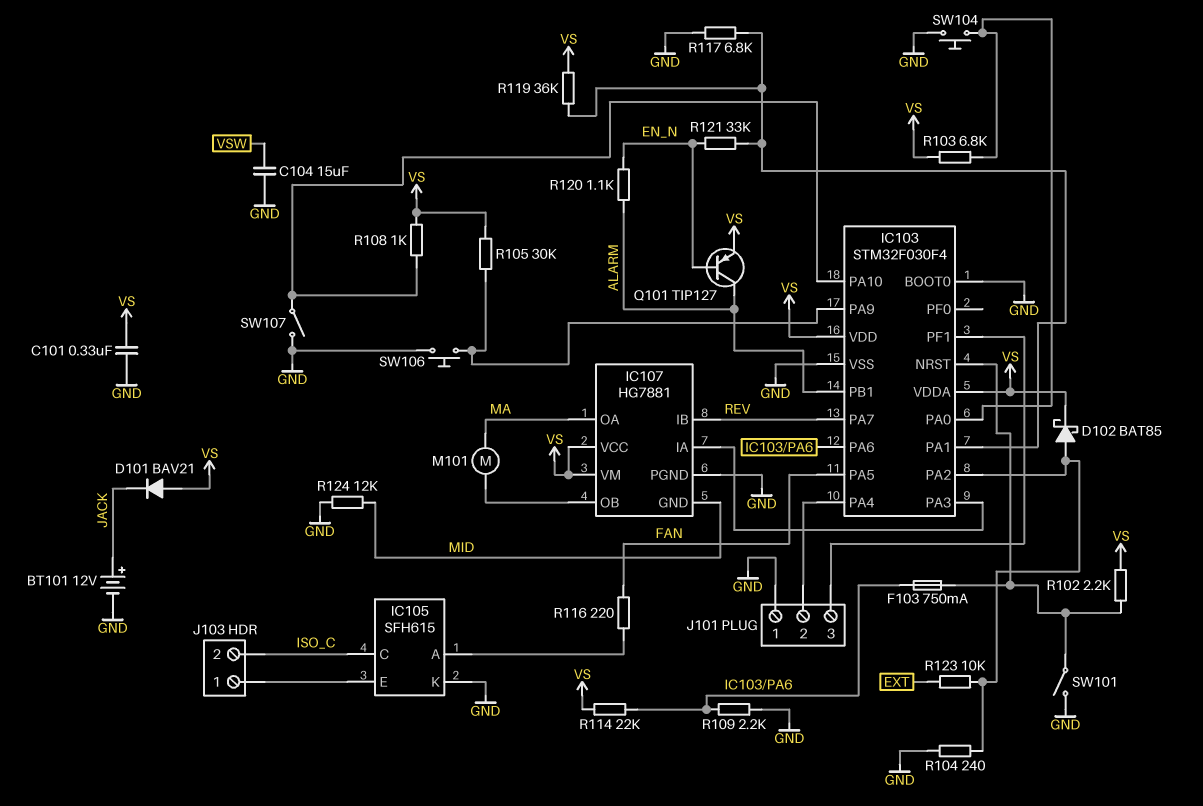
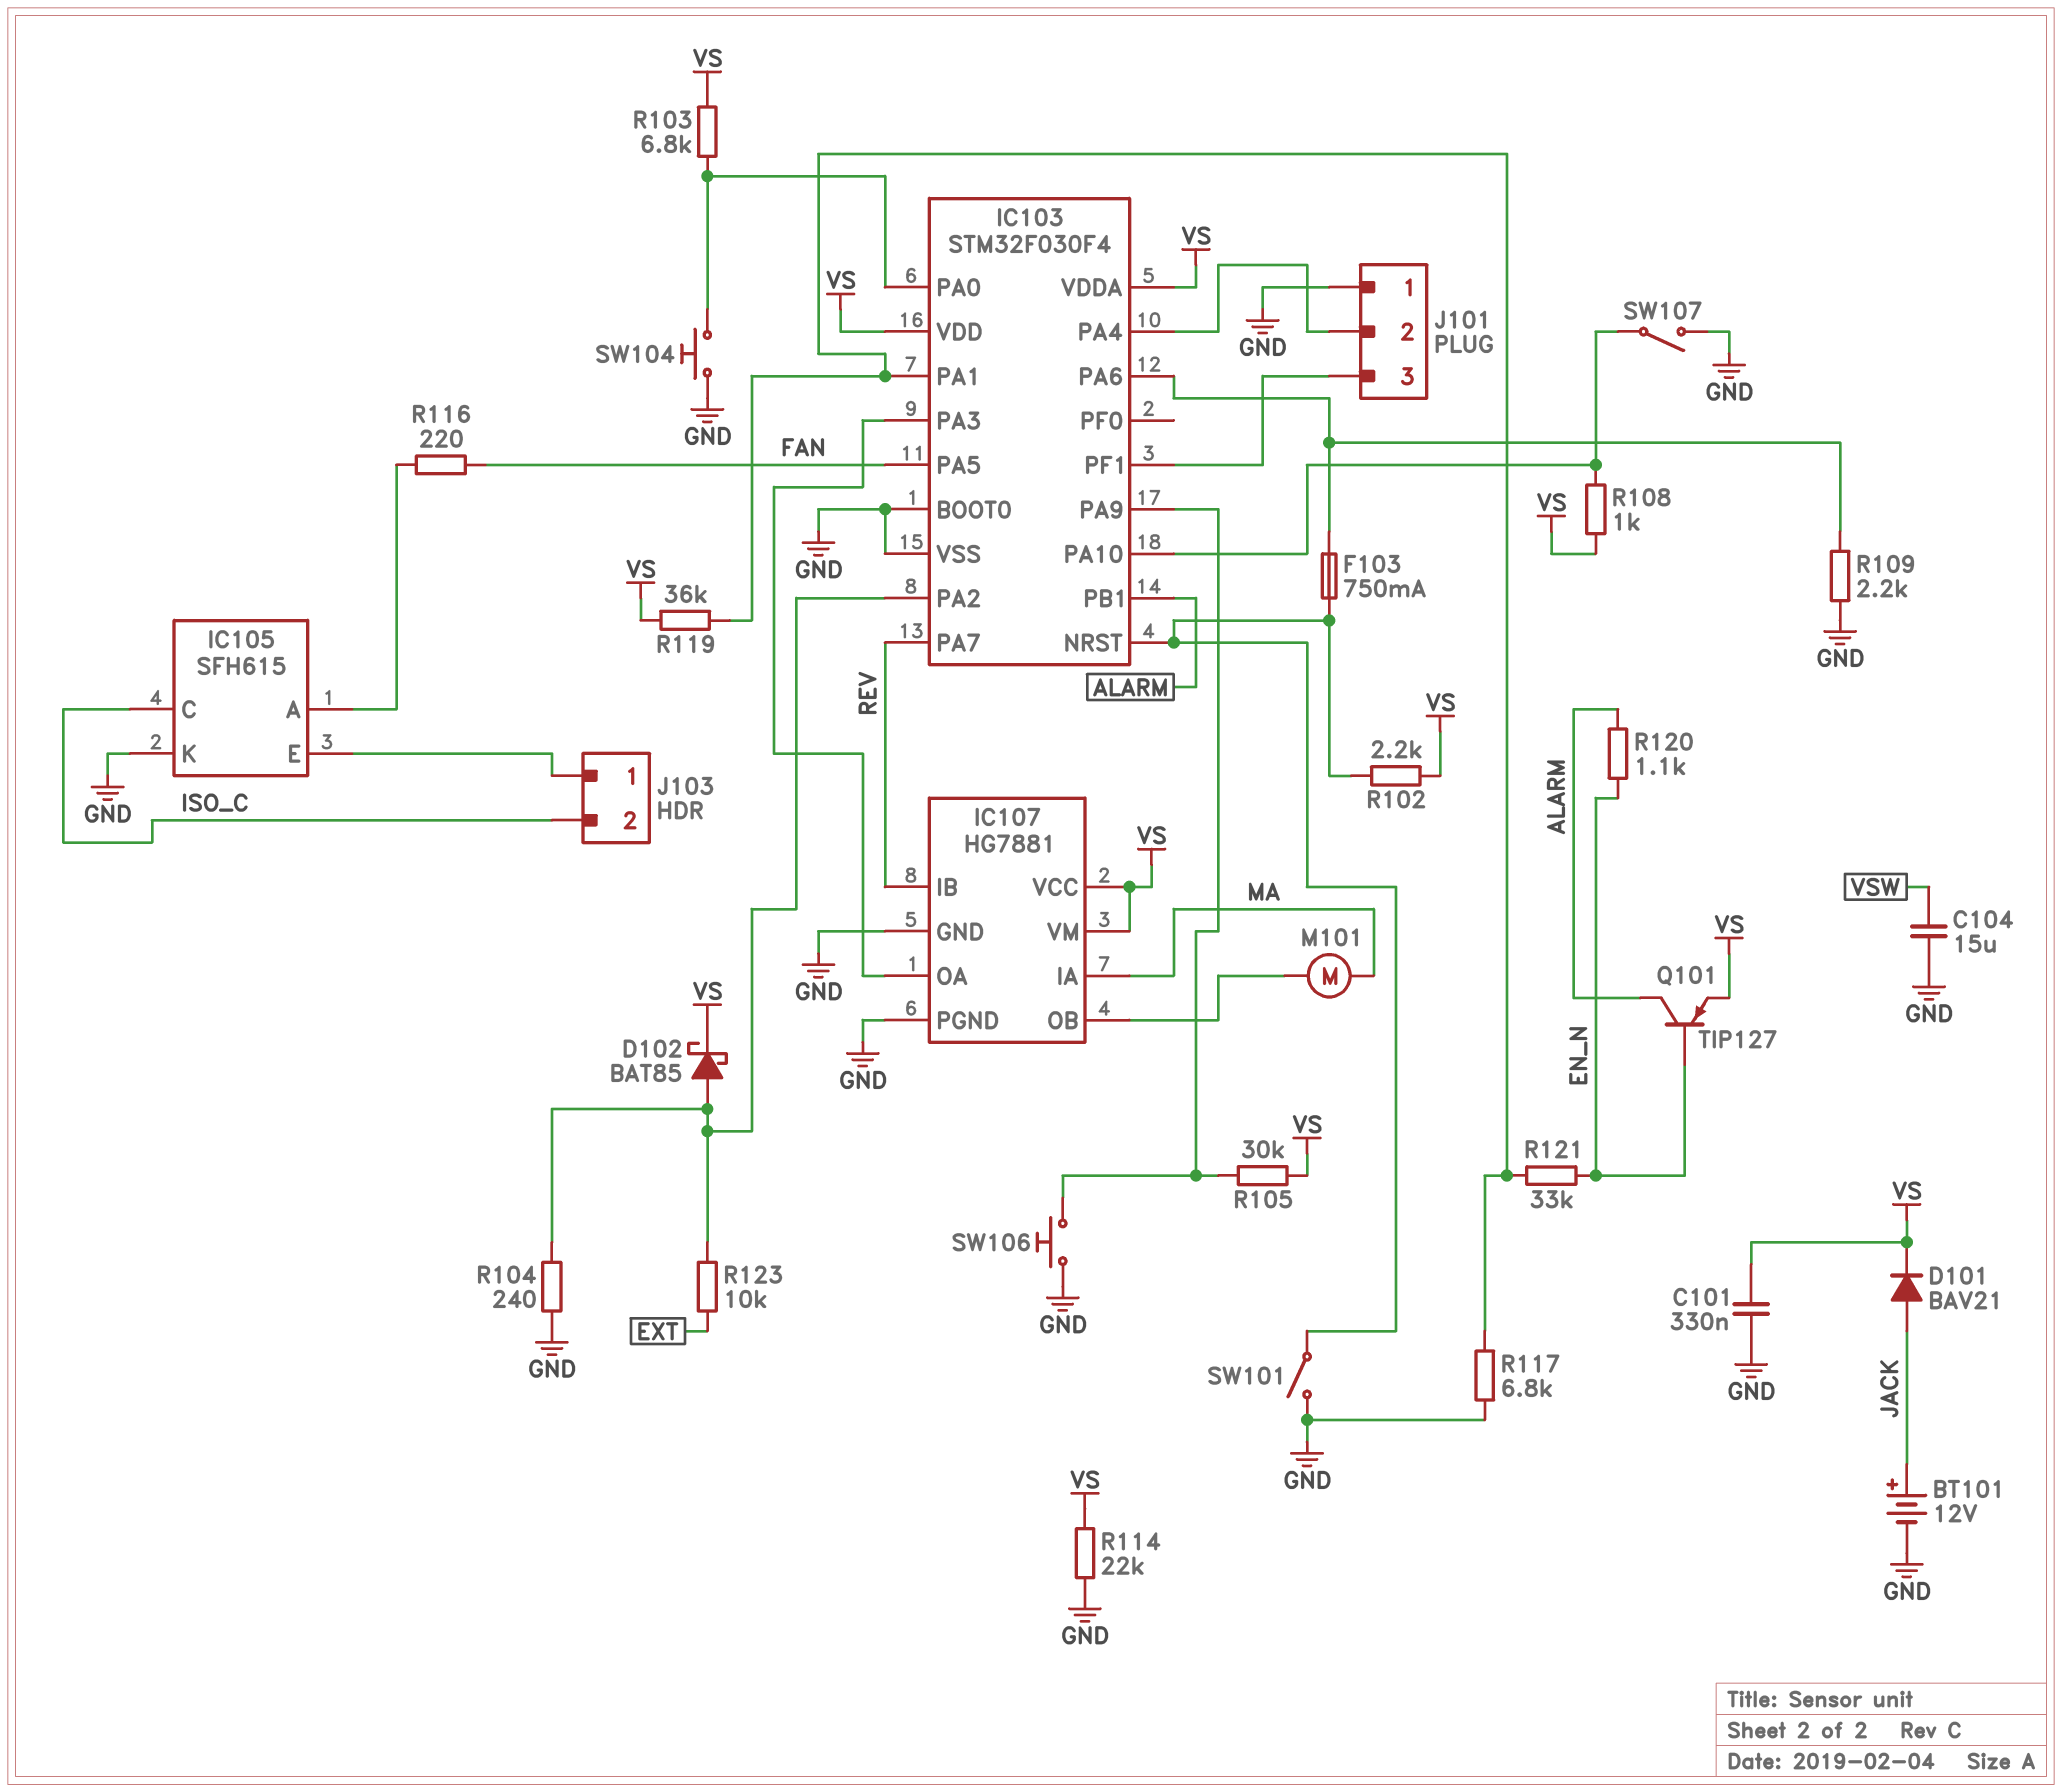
D101: diode BAV21 (A VS, K JACK) -> diode BAV21 (A JACK, K VS)
IC107 pin GND: MID -> GND
IC107 pin IA: IC103/PA3 -> MA
IC107 pin OA: MA -> IC103/PA3
R114: 22k (IC103/PA6, VS) -> 22k (GND, VS)
R124: 12k (GND, MID) -> none

